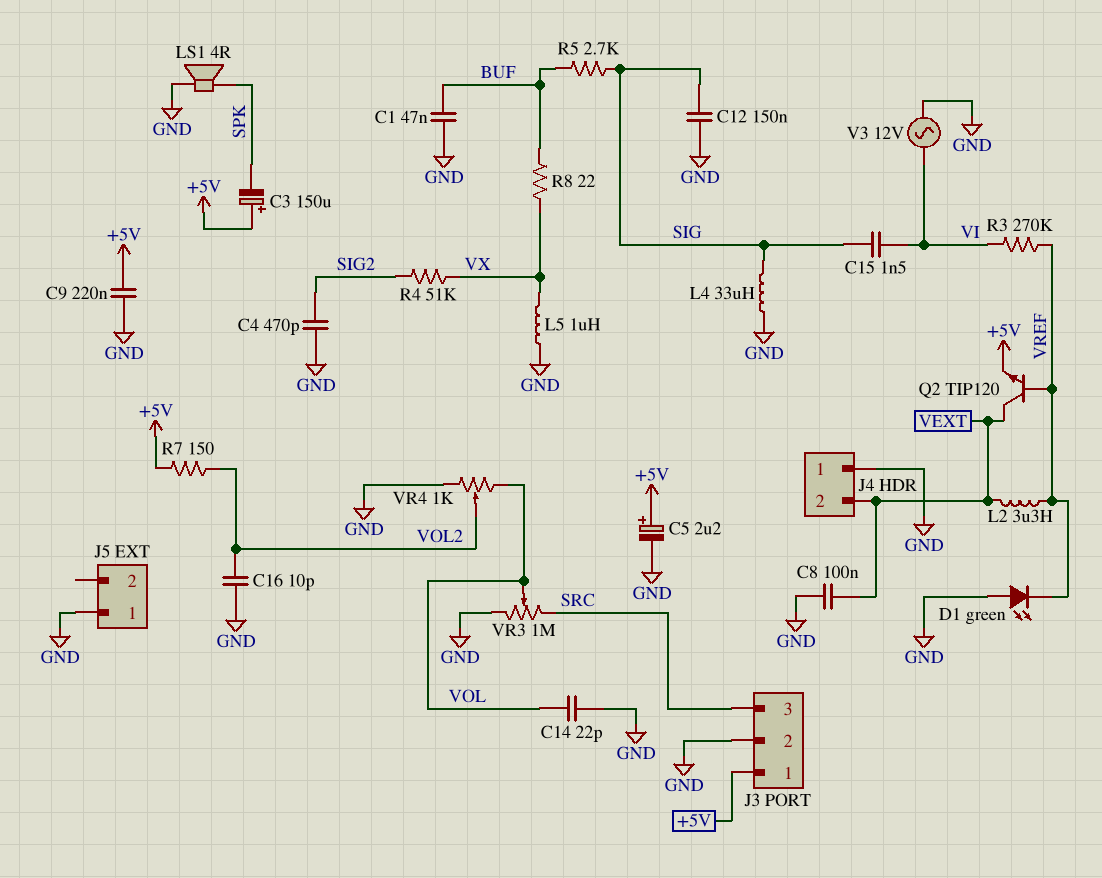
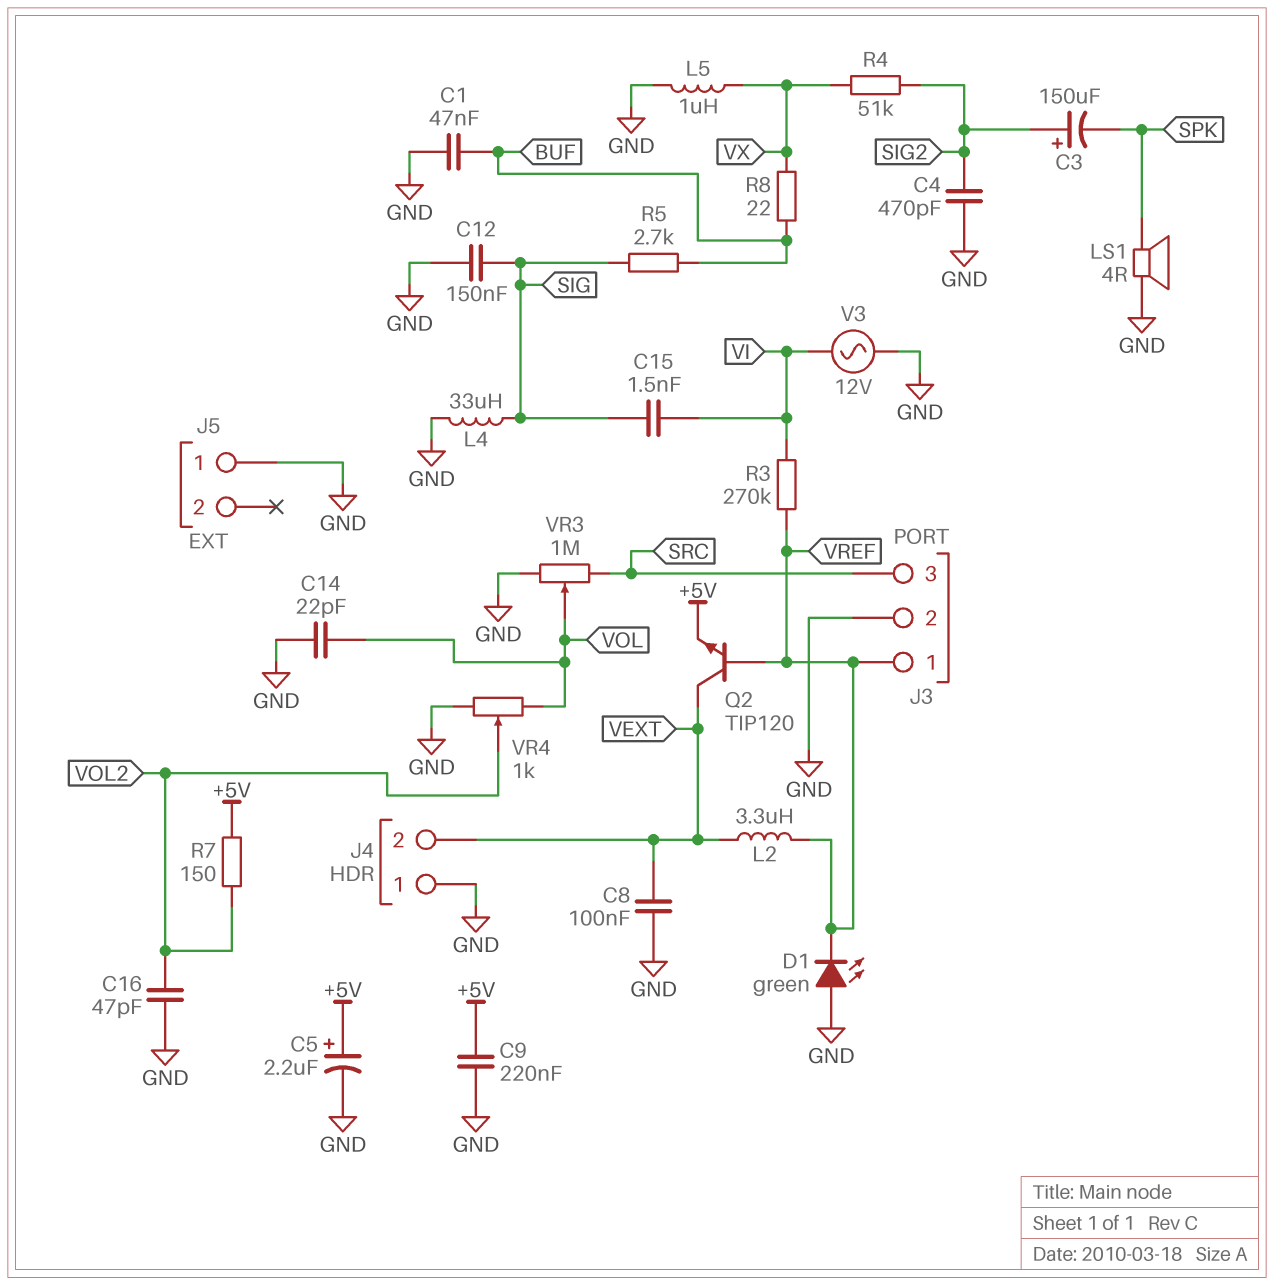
C3: 150uF (plus +5V, minus SPK) -> 150uF (plus SIG2, minus SPK)
C16: 10pF (GND, VOL2) -> 47pF (GND, VOL2)
J3 pin 1: +5V -> VREF

